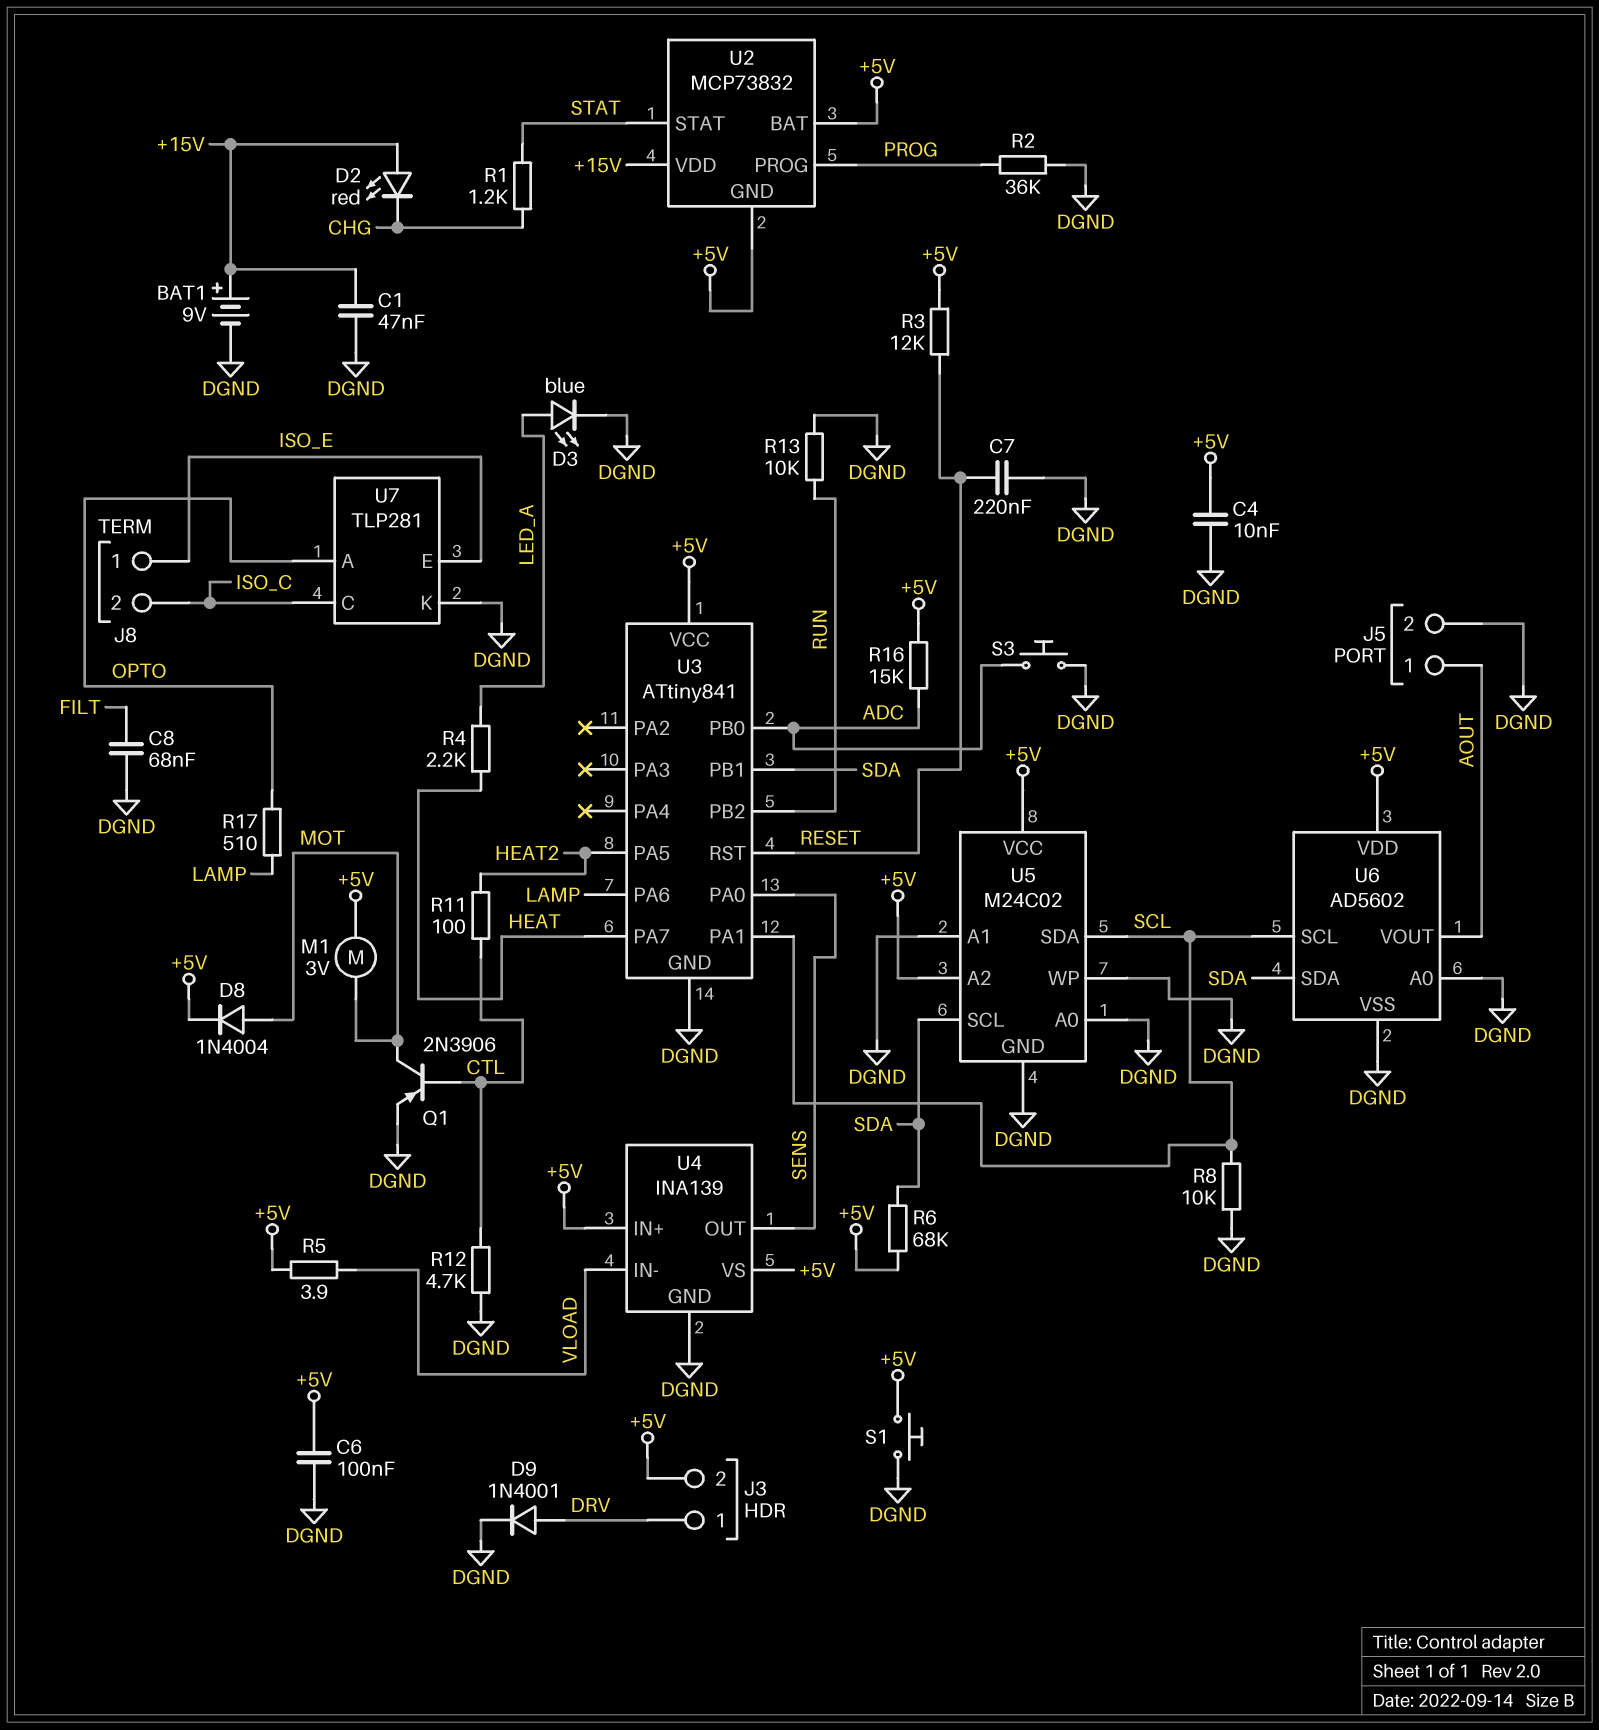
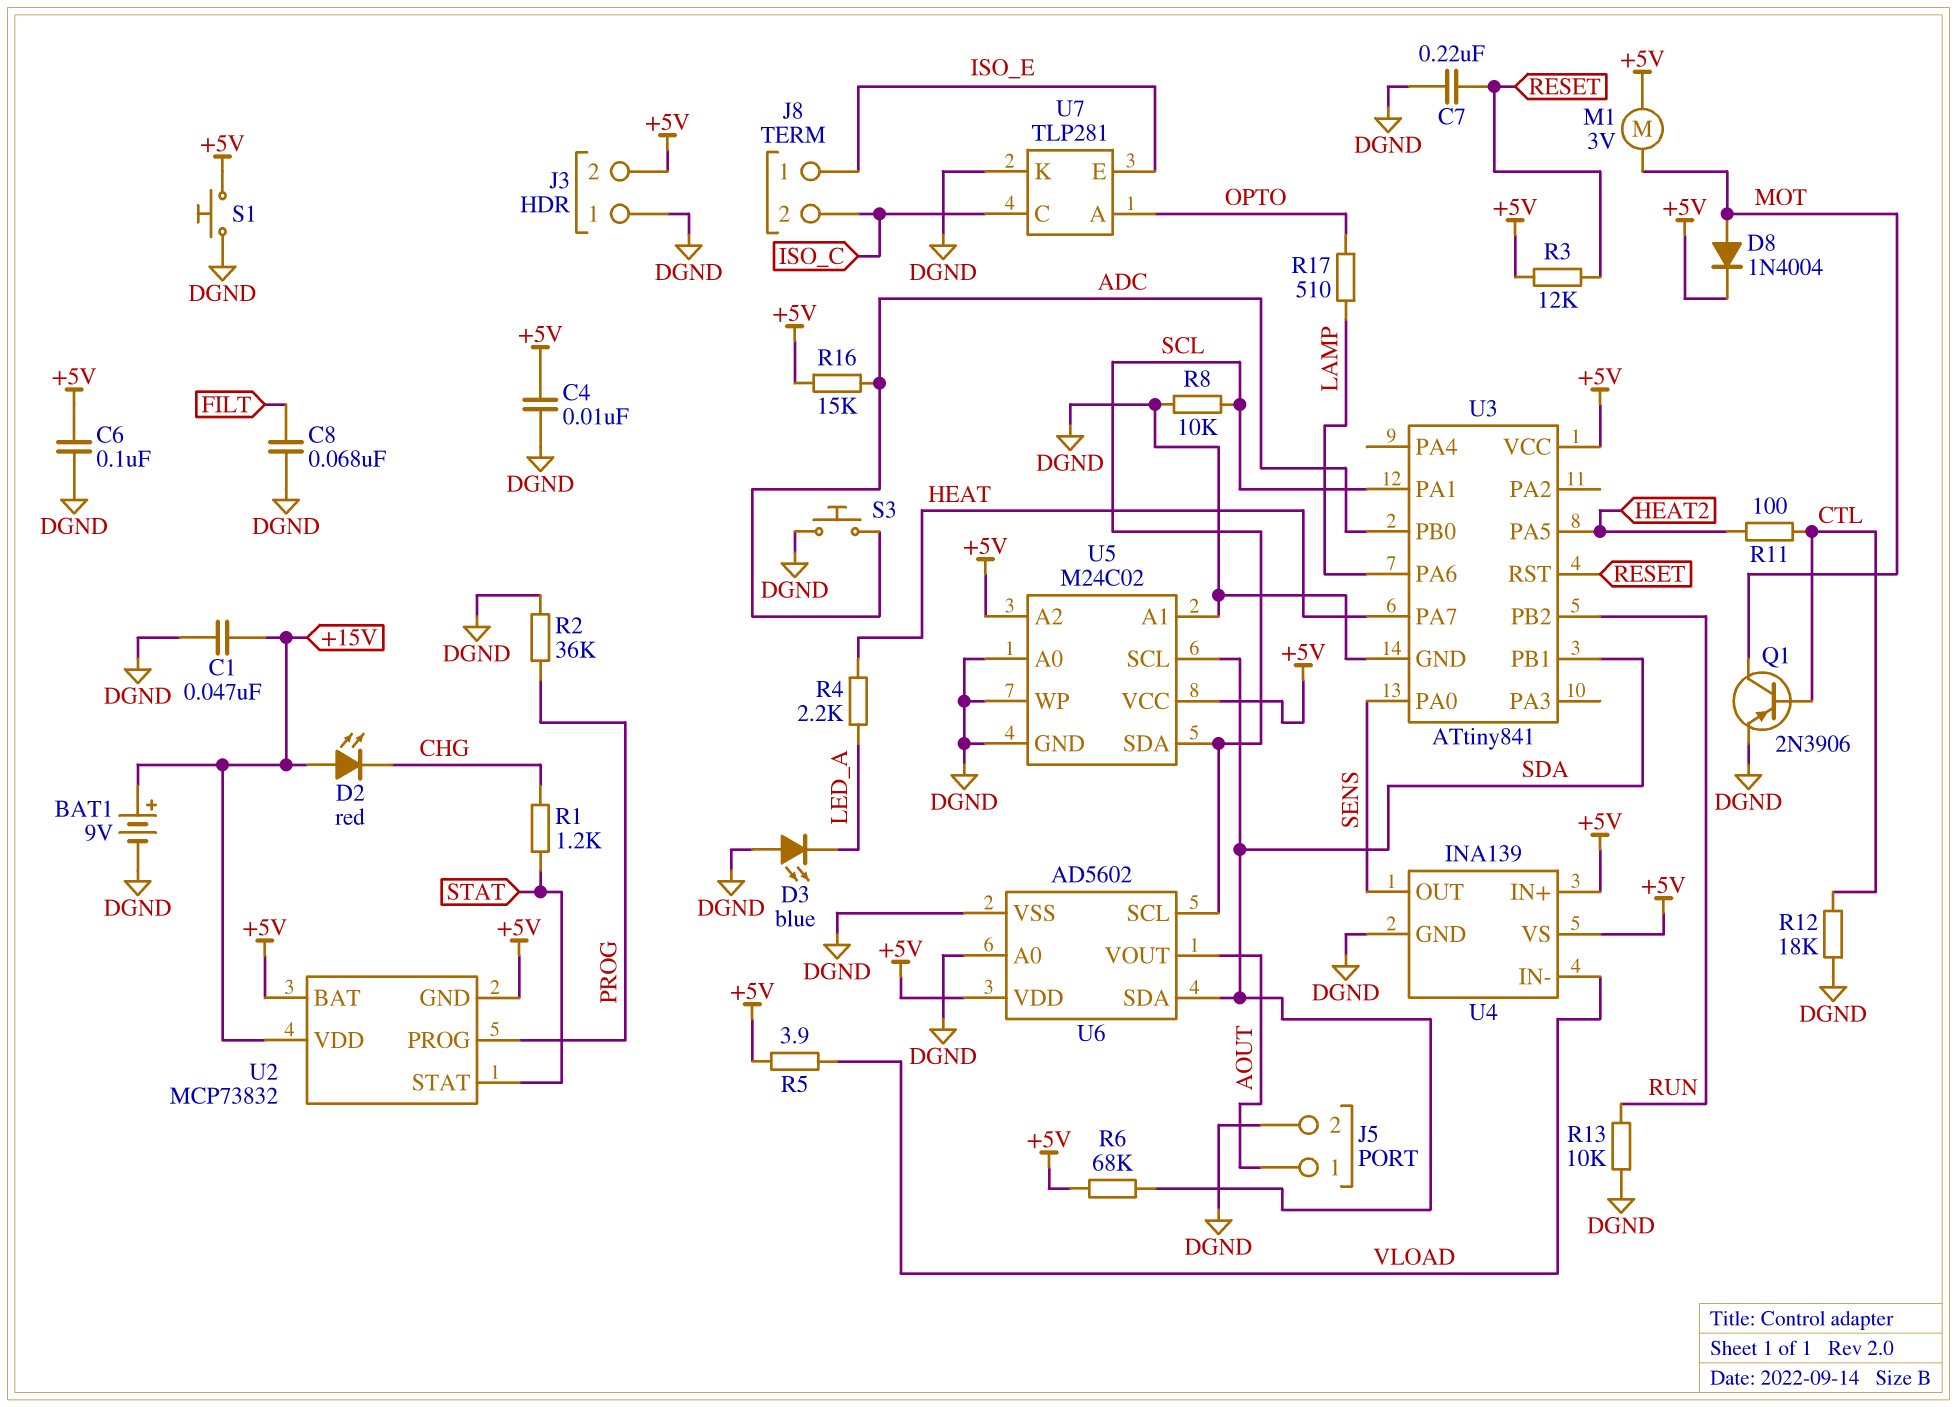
D3: LED blue (A LED_A, K DGND) -> LED blue (A DGND, K LED_A)
D9: diode 1N4001 (A DRV, K DGND) -> none
J3 pin 1: DRV -> DGND
R12: 4.7k (CTL, DGND) -> 18k (CTL, DGND)

